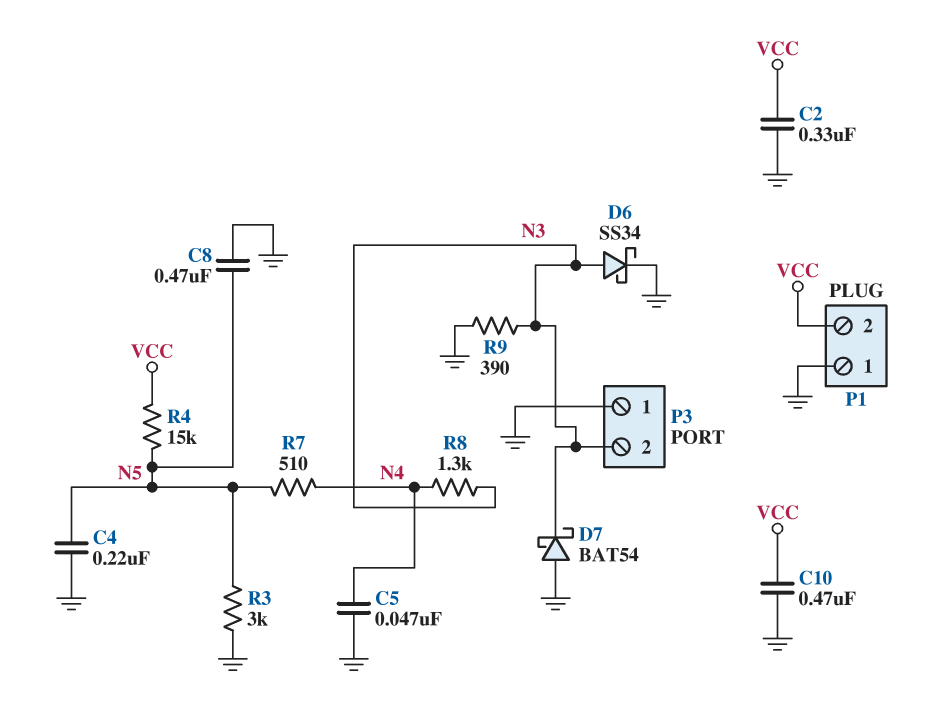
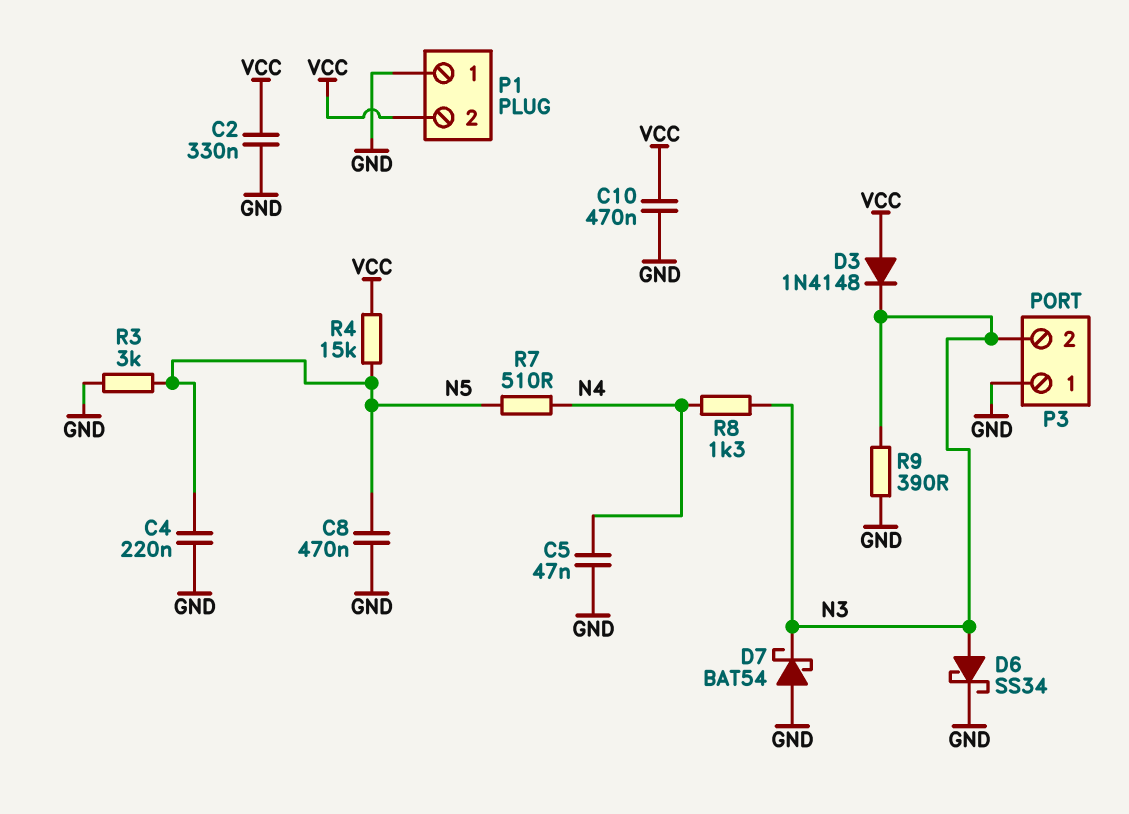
D3: none -> diode 1N4148 (A VCC, K N3)

